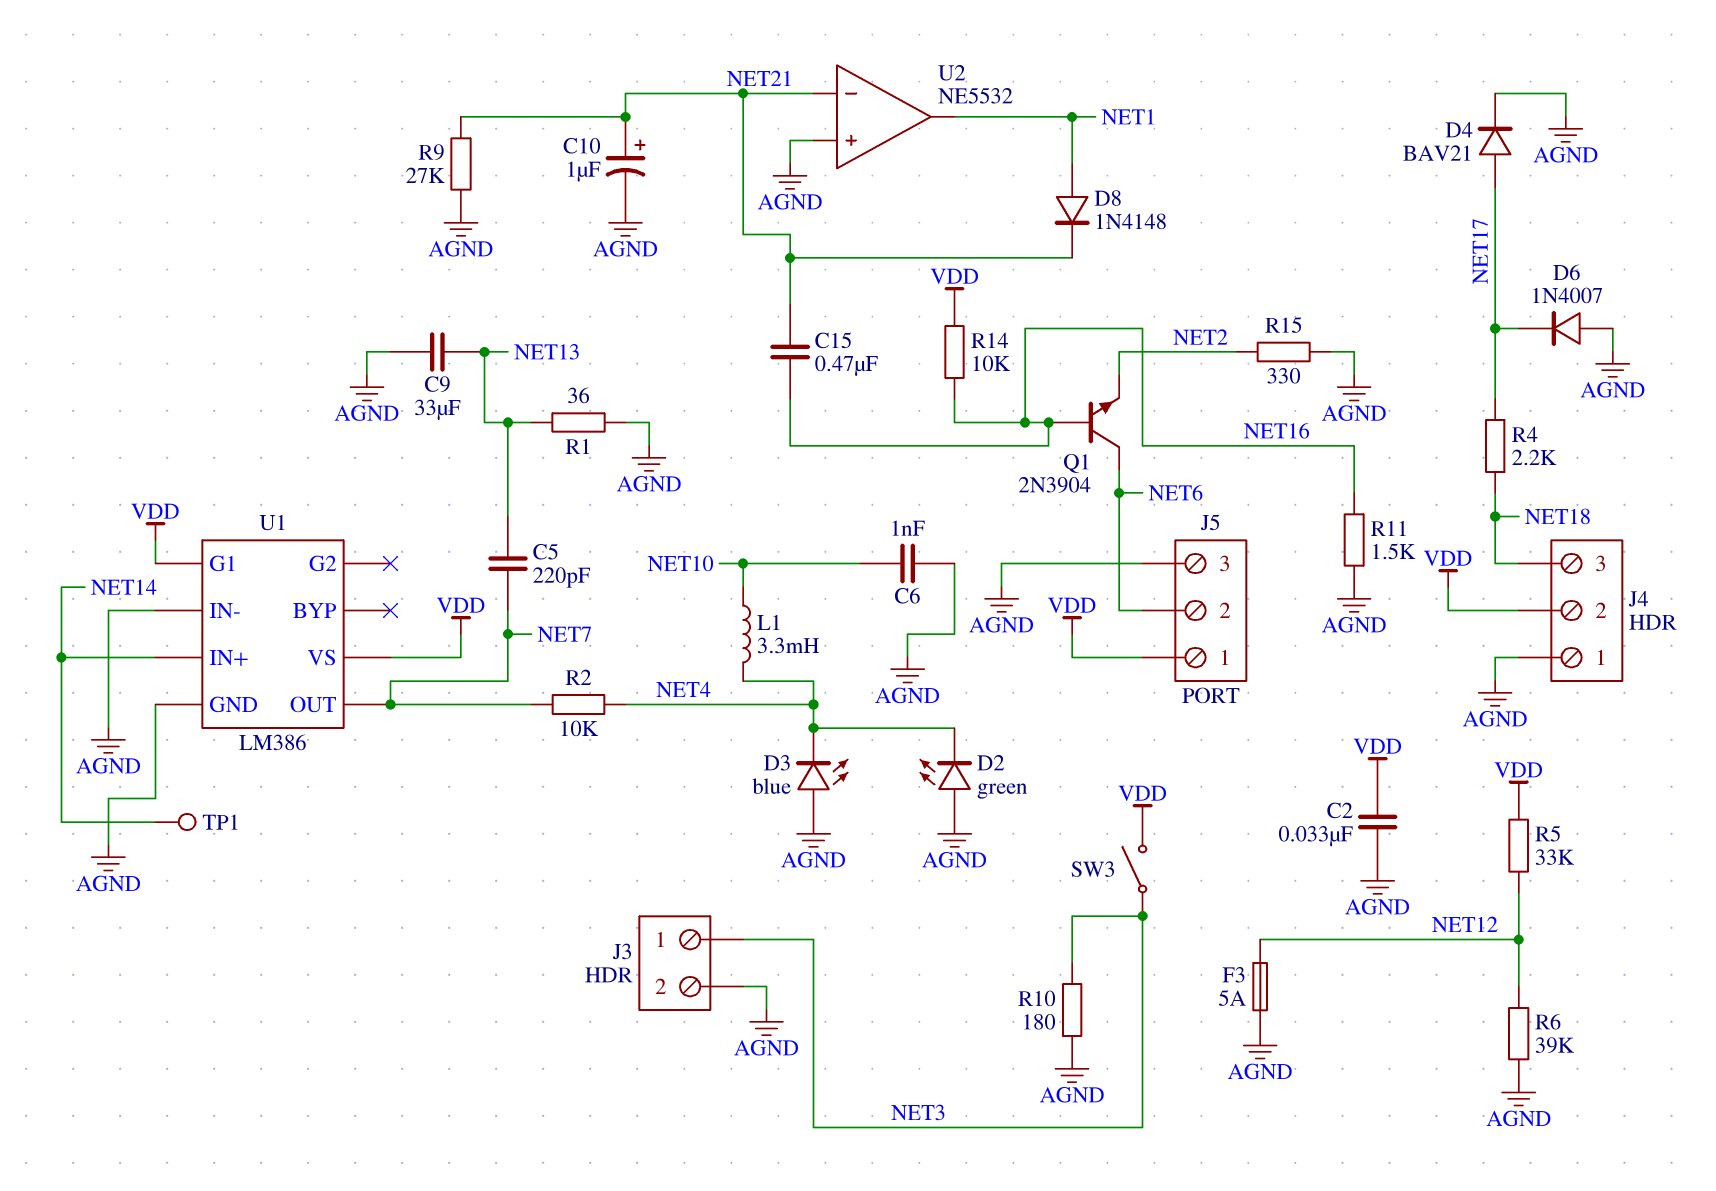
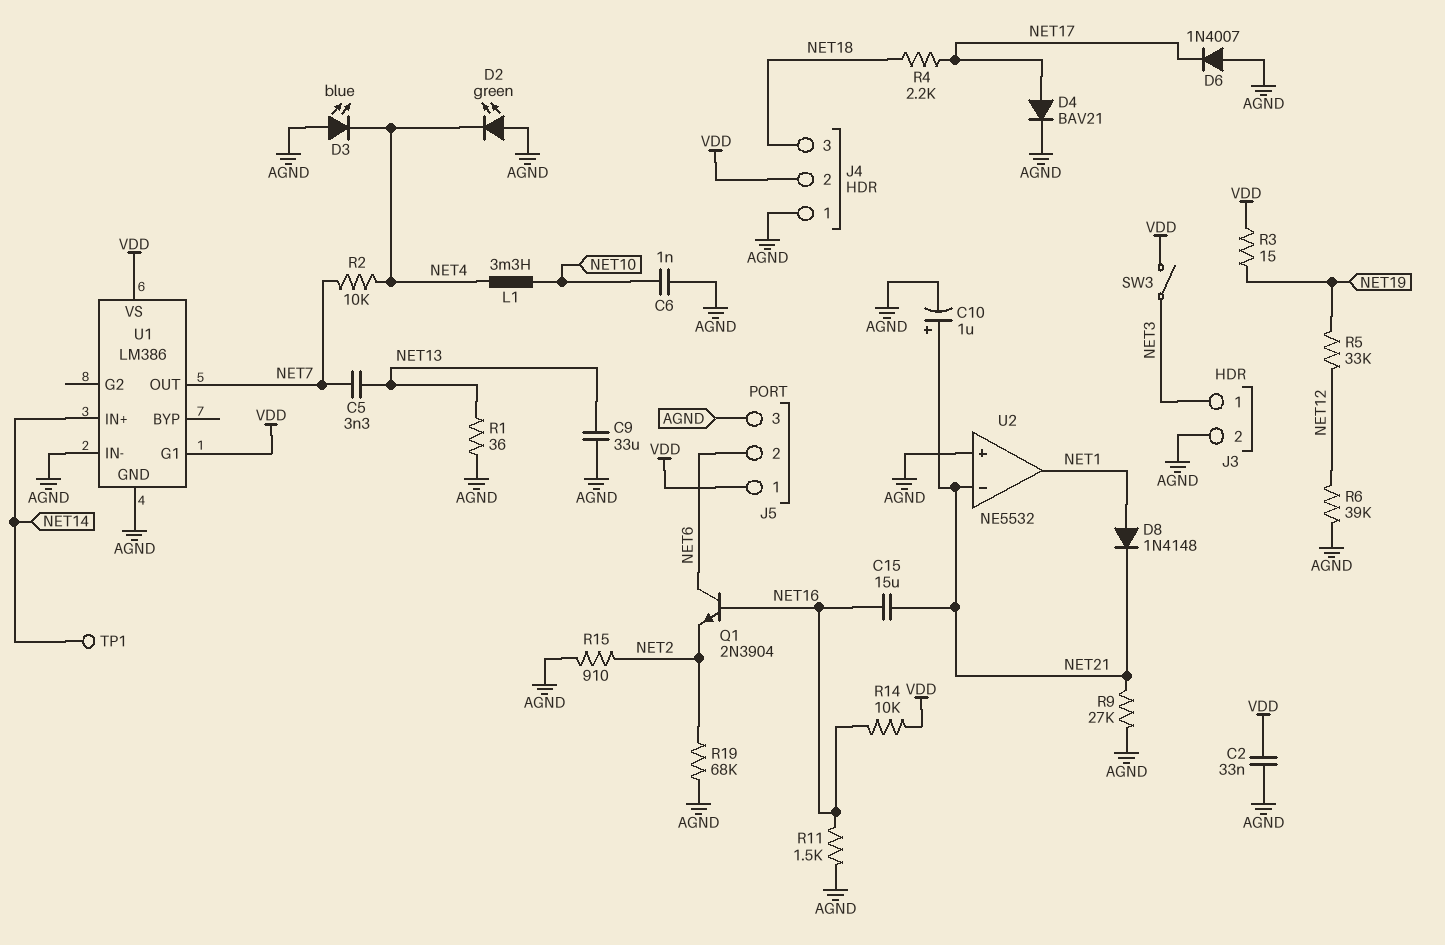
C5: 220pF (NET7, NET13) -> 3.3nF (NET7, NET13)
C15: 470nF (NET16, NET21) -> 15uF (NET16, NET21)
F3: 5A (AGND, NET12) -> none
R3: none -> 15 (NET19, VDD)
R5: 33k (NET12, VDD) -> 33k (NET12, NET19)
R10: 180 (AGND, NET3) -> none
R15: 330 (AGND, NET2) -> 910 (AGND, NET2)
R19: none -> 68k (AGND, NET2)

